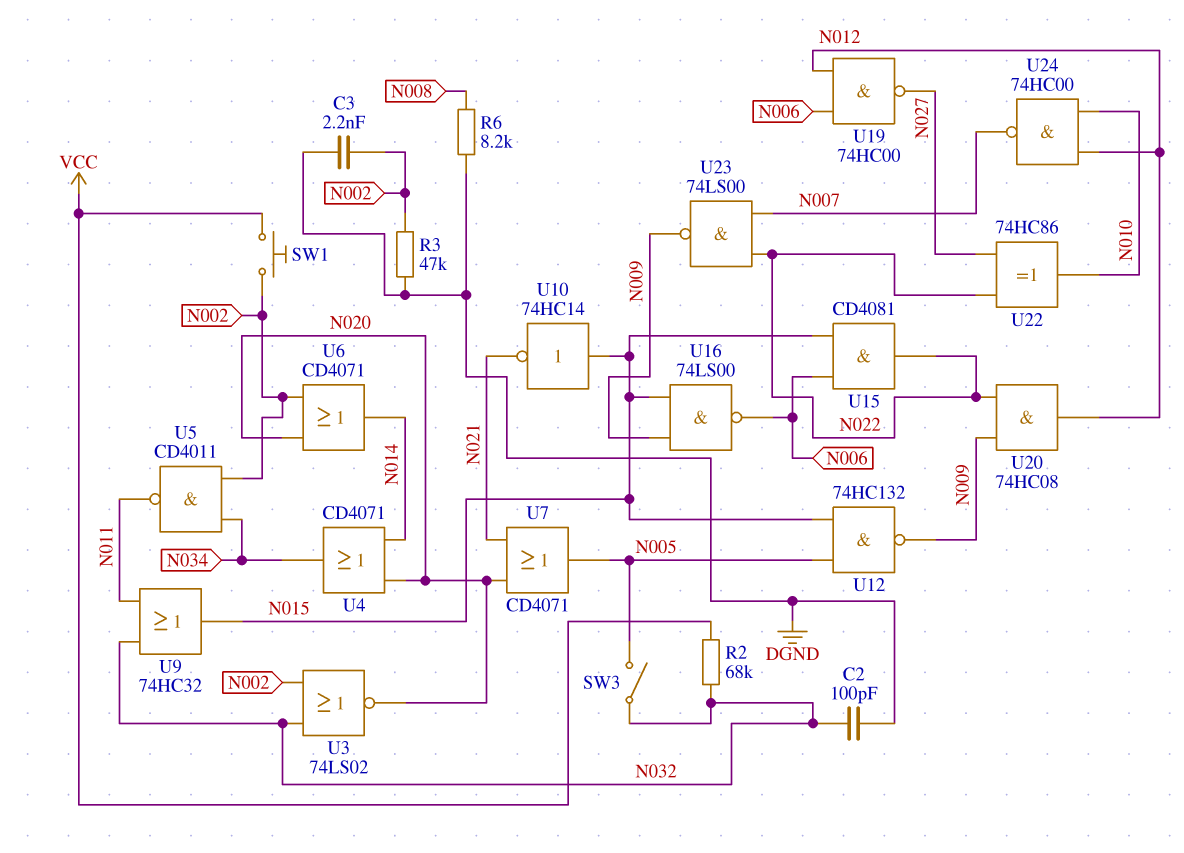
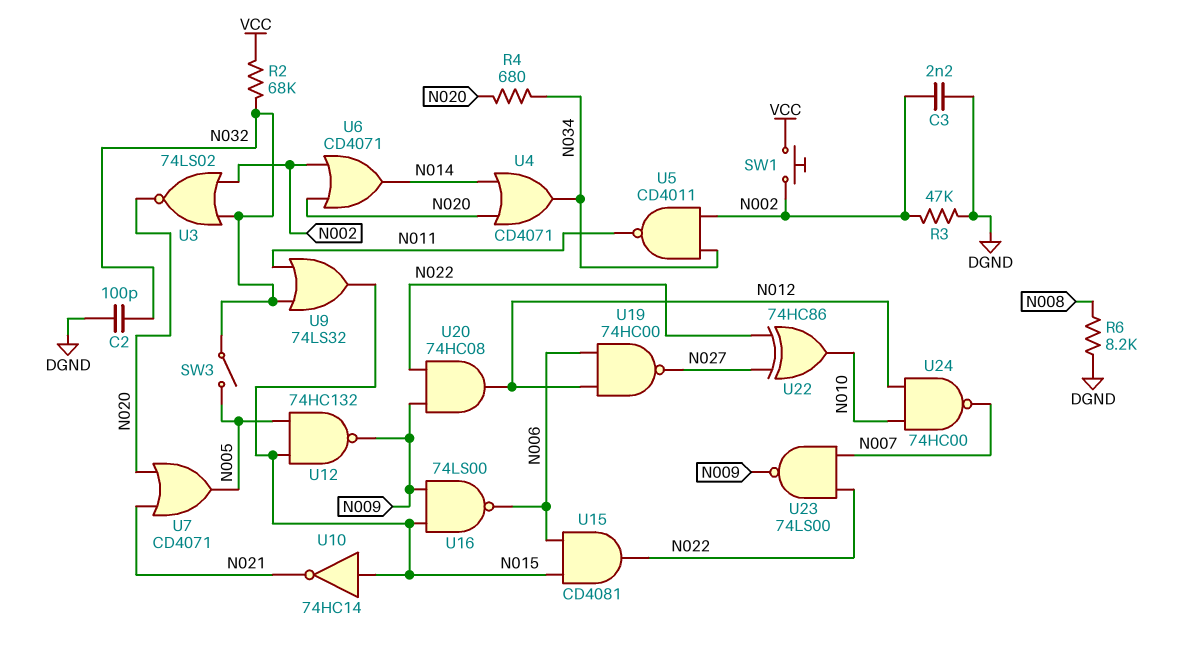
R4: none -> 680 (N020, N034)
U9: OR 74HC32 (in N011, in N032, out N015) -> OR 74LS32 (in N011, in N032, out N015)

